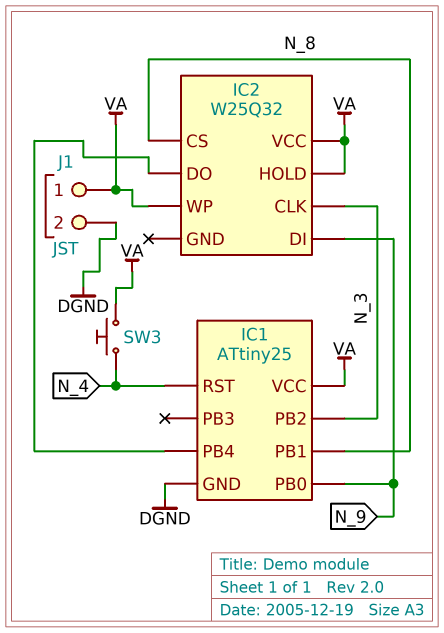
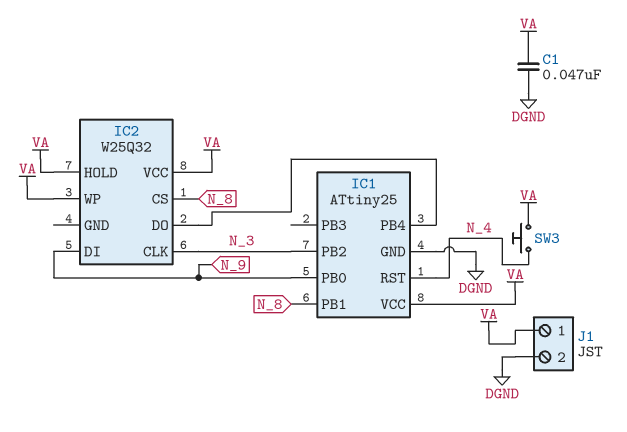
C1: none -> 47nF (DGND, VA)

